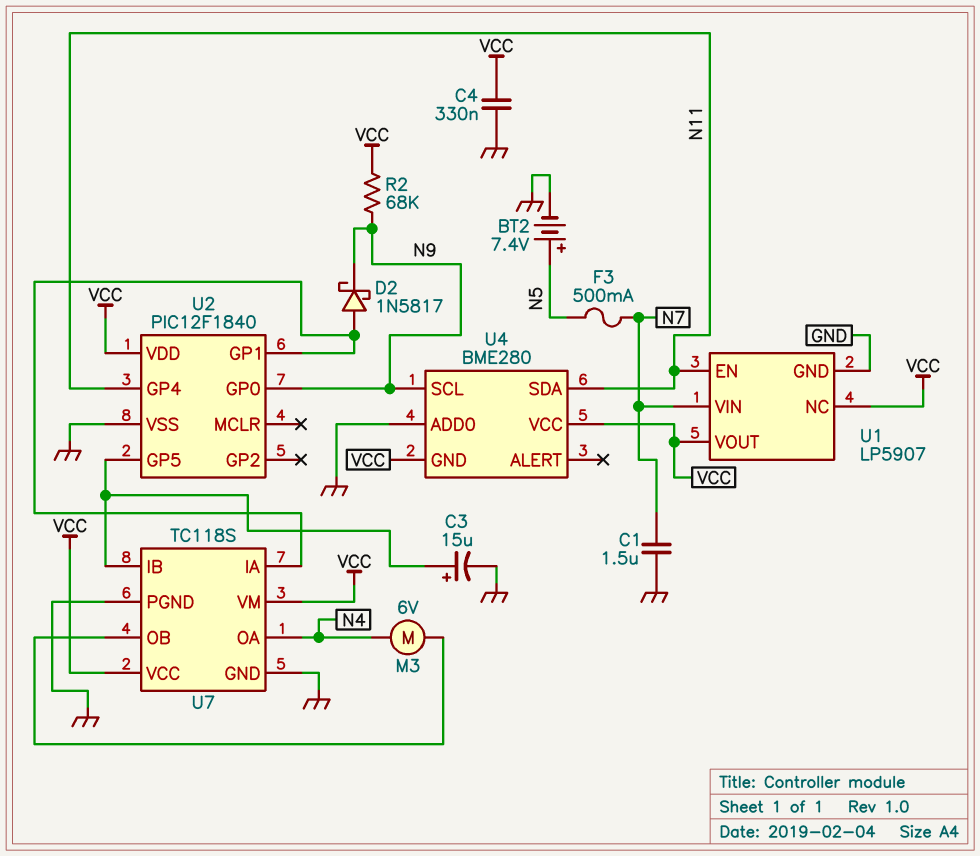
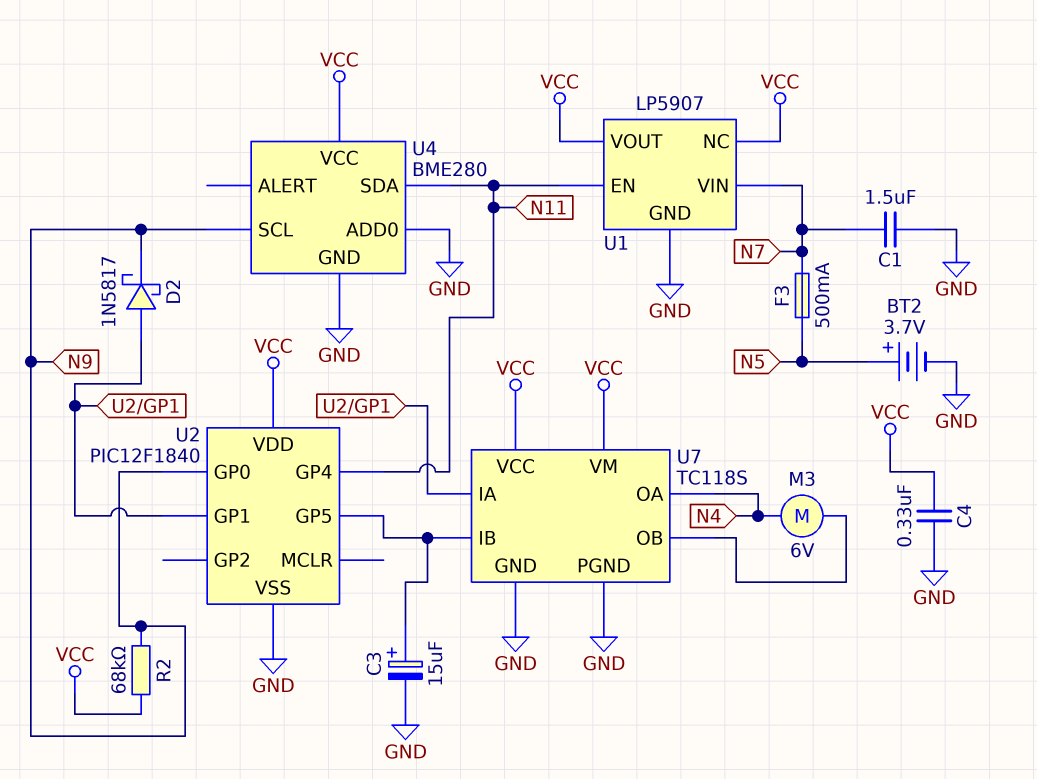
BT2: 7.4V (plus N5, minus GND) -> 3.7V (plus N5, minus GND)
U4 pin GND: VCC -> GND

